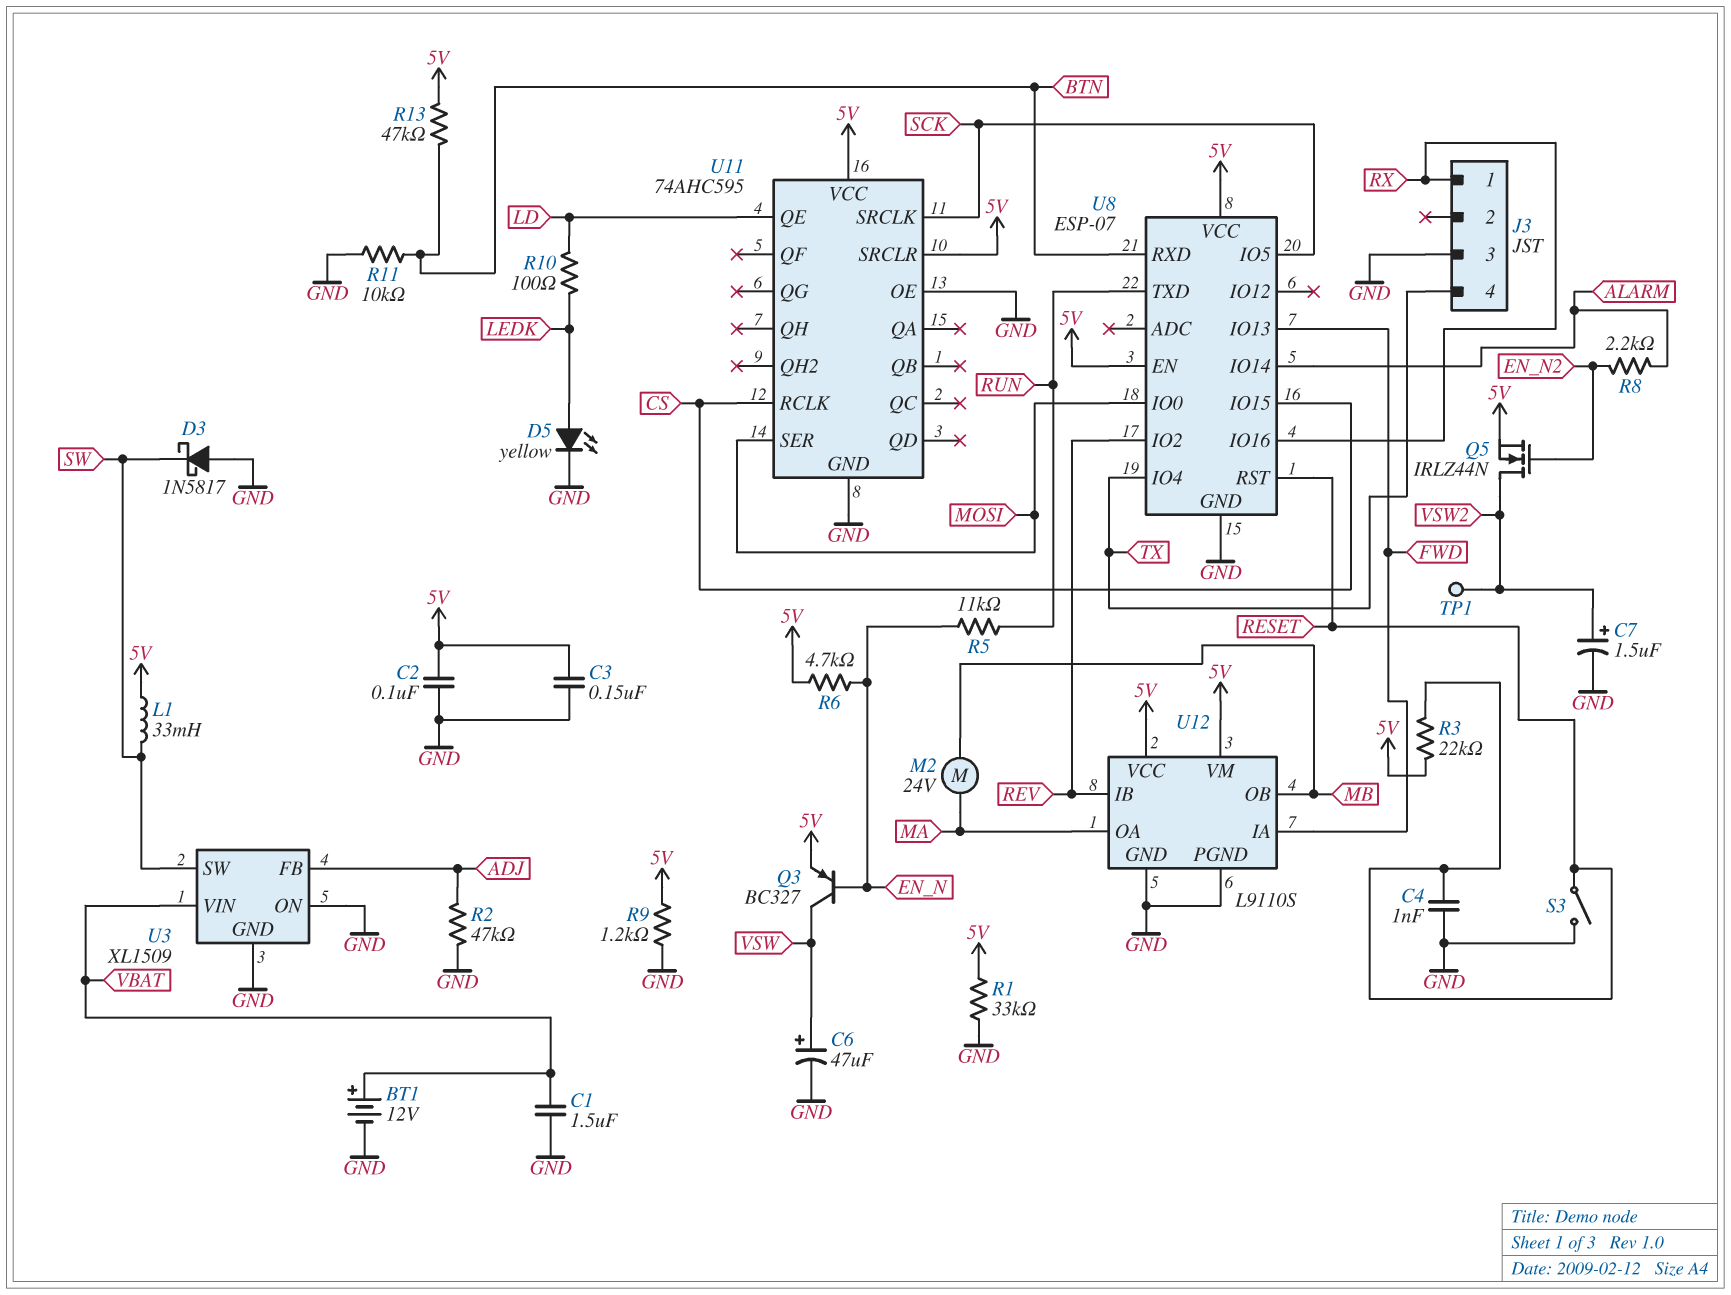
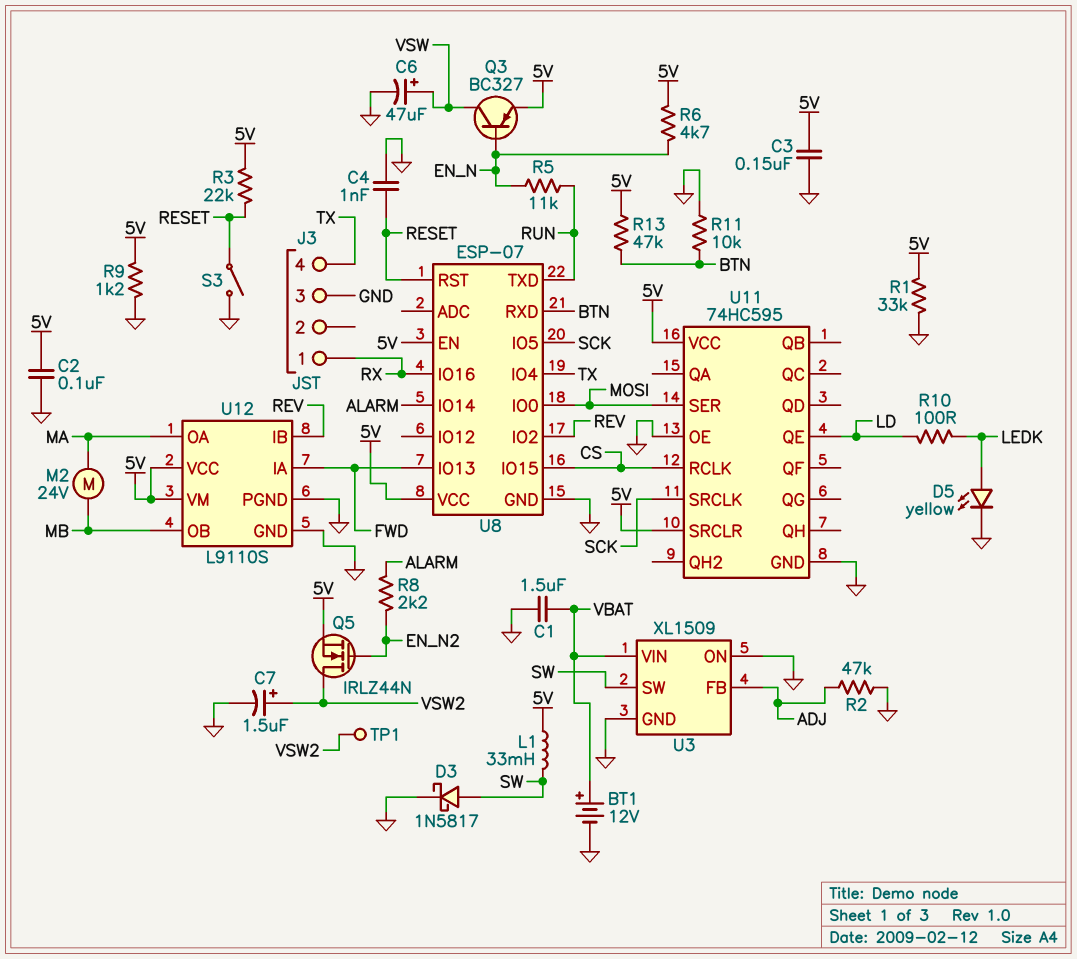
D3: schottky 1N5817 (A GND, K SW) -> schottky 1N5817 (A SW, K GND)
U11: 74AHC595 -> 74HC595

